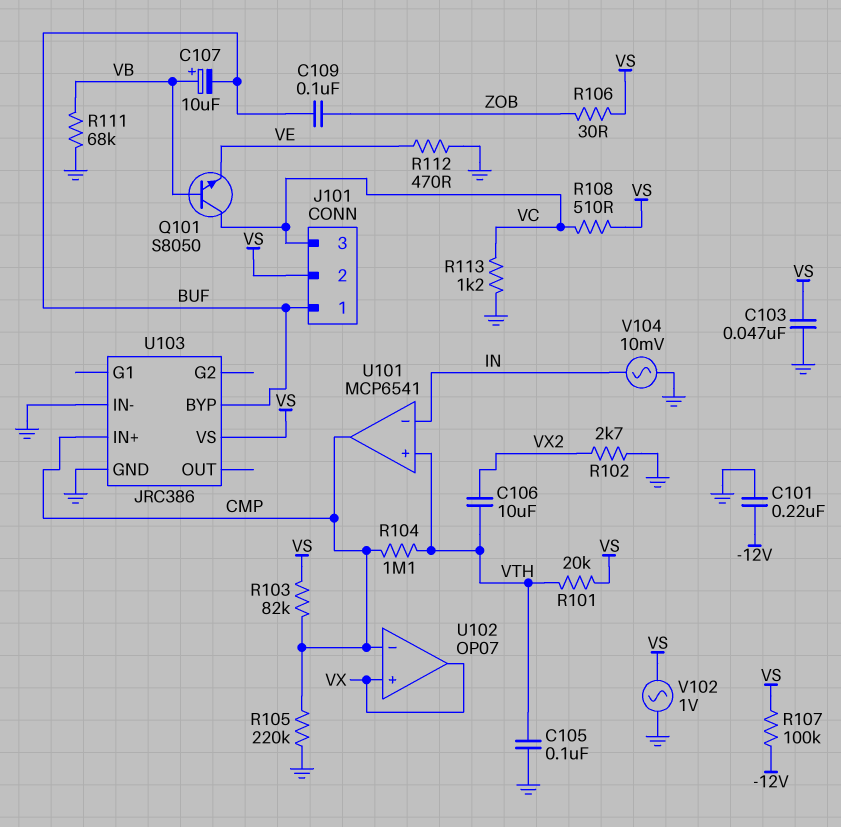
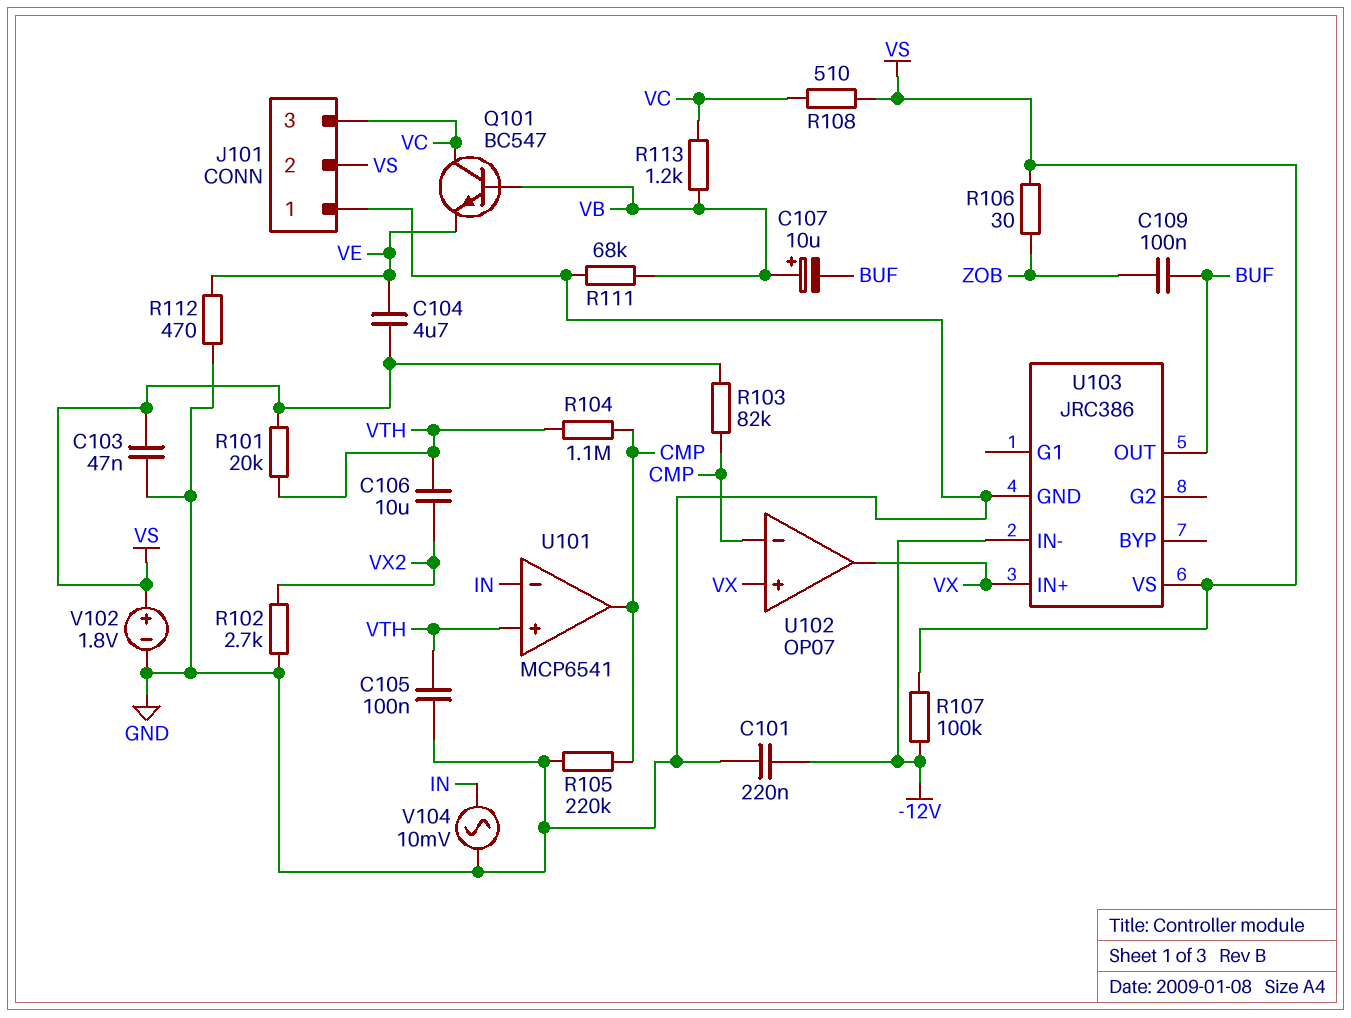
C104: none -> 4.7uF (VE, VS)
J101 pin 1: BUF -> GND
Q101: NPN S8050 (B VB, C VC, E VE) -> NPN BC547 (B VB, C VC, E VE)
R113: 1.2k (GND, VC) -> 1.2k (VB, VC)
U103 pin BYP: BUF -> none
U103 pin IN+: CMP -> VX
U103 pin IN-: GND -> -12V
U103 pin OUT: none -> BUF
V102: AC 1V (GND, VS) -> 1.8V (plus VS, minus GND)

